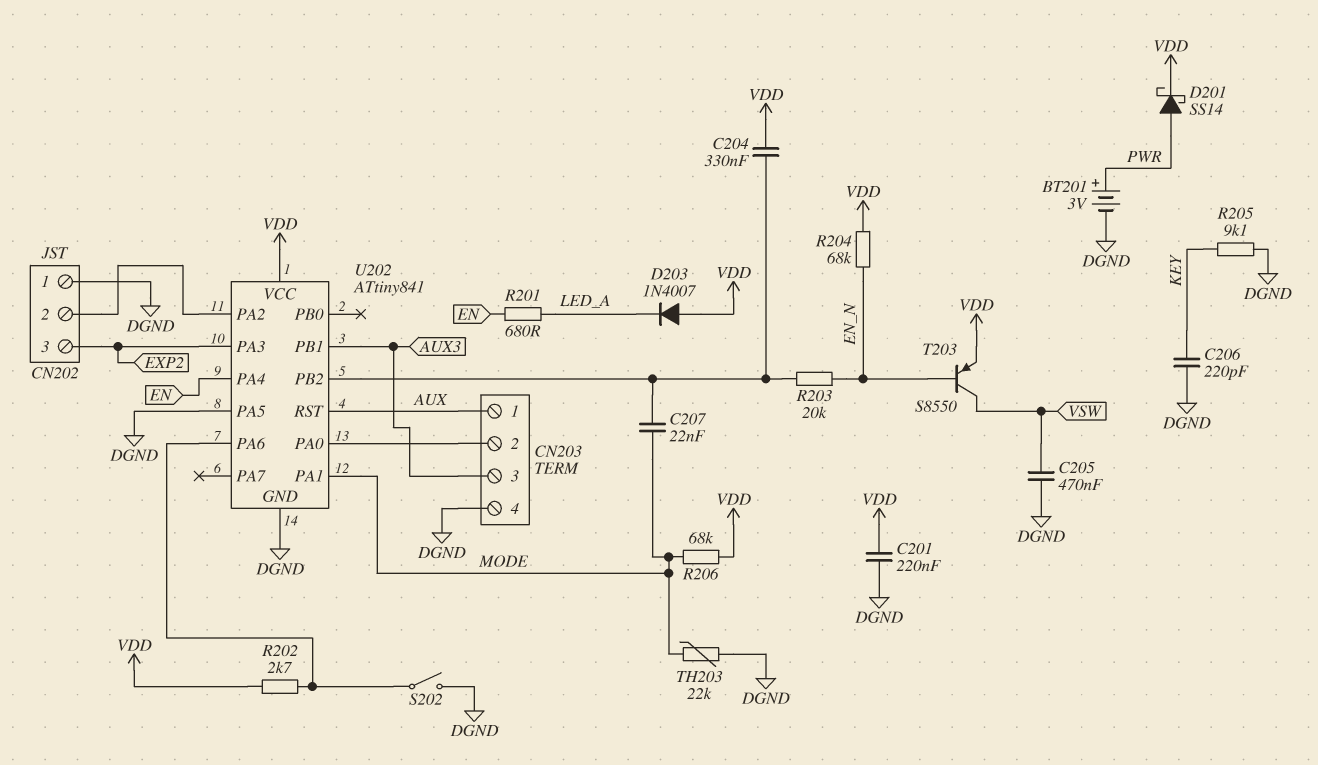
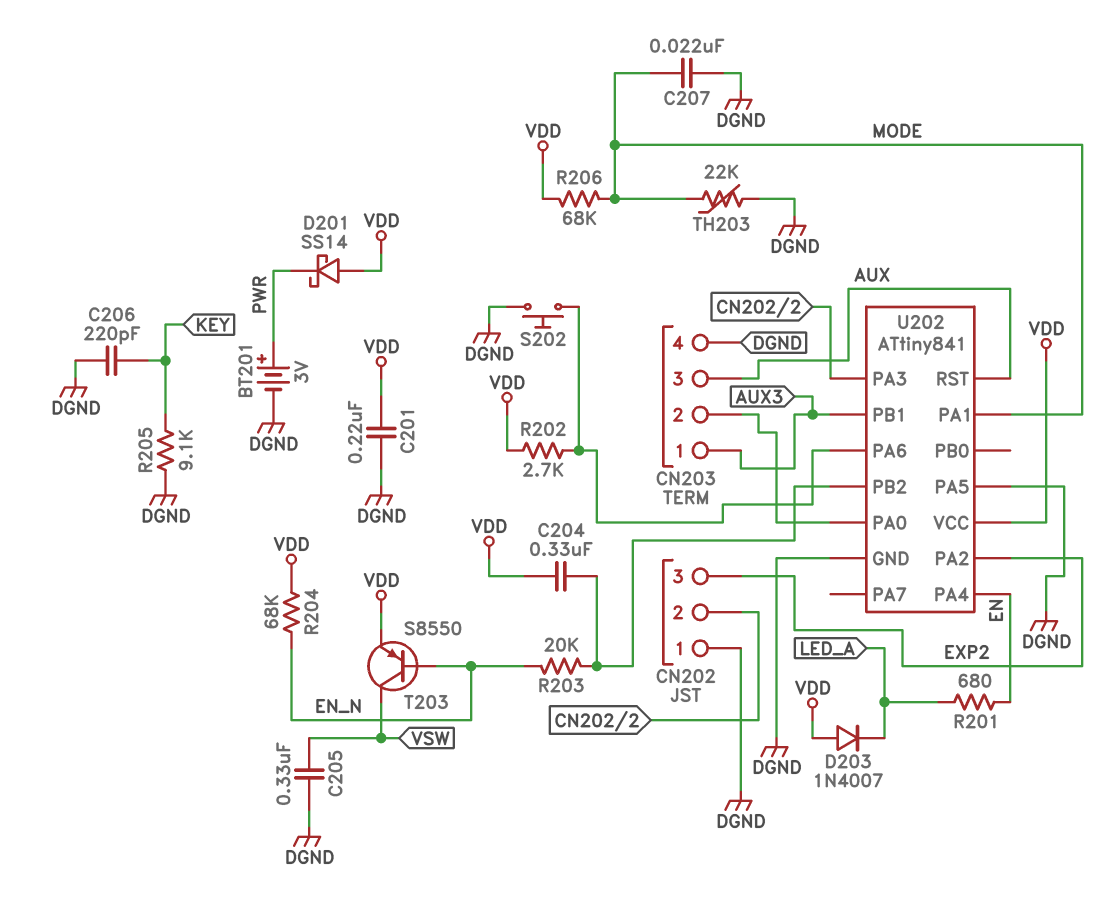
C205: 470nF (DGND, VSW) -> 330nF (DGND, VSW)
C207: 22nF (MODE, U202/PB2) -> 22nF (DGND, MODE)
CN203 pin 1: AUX -> AUX3
CN203 pin 3: AUX3 -> AUX
D201: schottky SS14 (A PWR, K VDD) -> schottky SS14 (A VDD, K PWR)
S202: switch (DGND, U202/PA6) -> button (DGND, U202/PA6)
U202 pin PA2: CN202/2 -> EXP2
U202 pin PA3: EXP2 -> CN202/2

